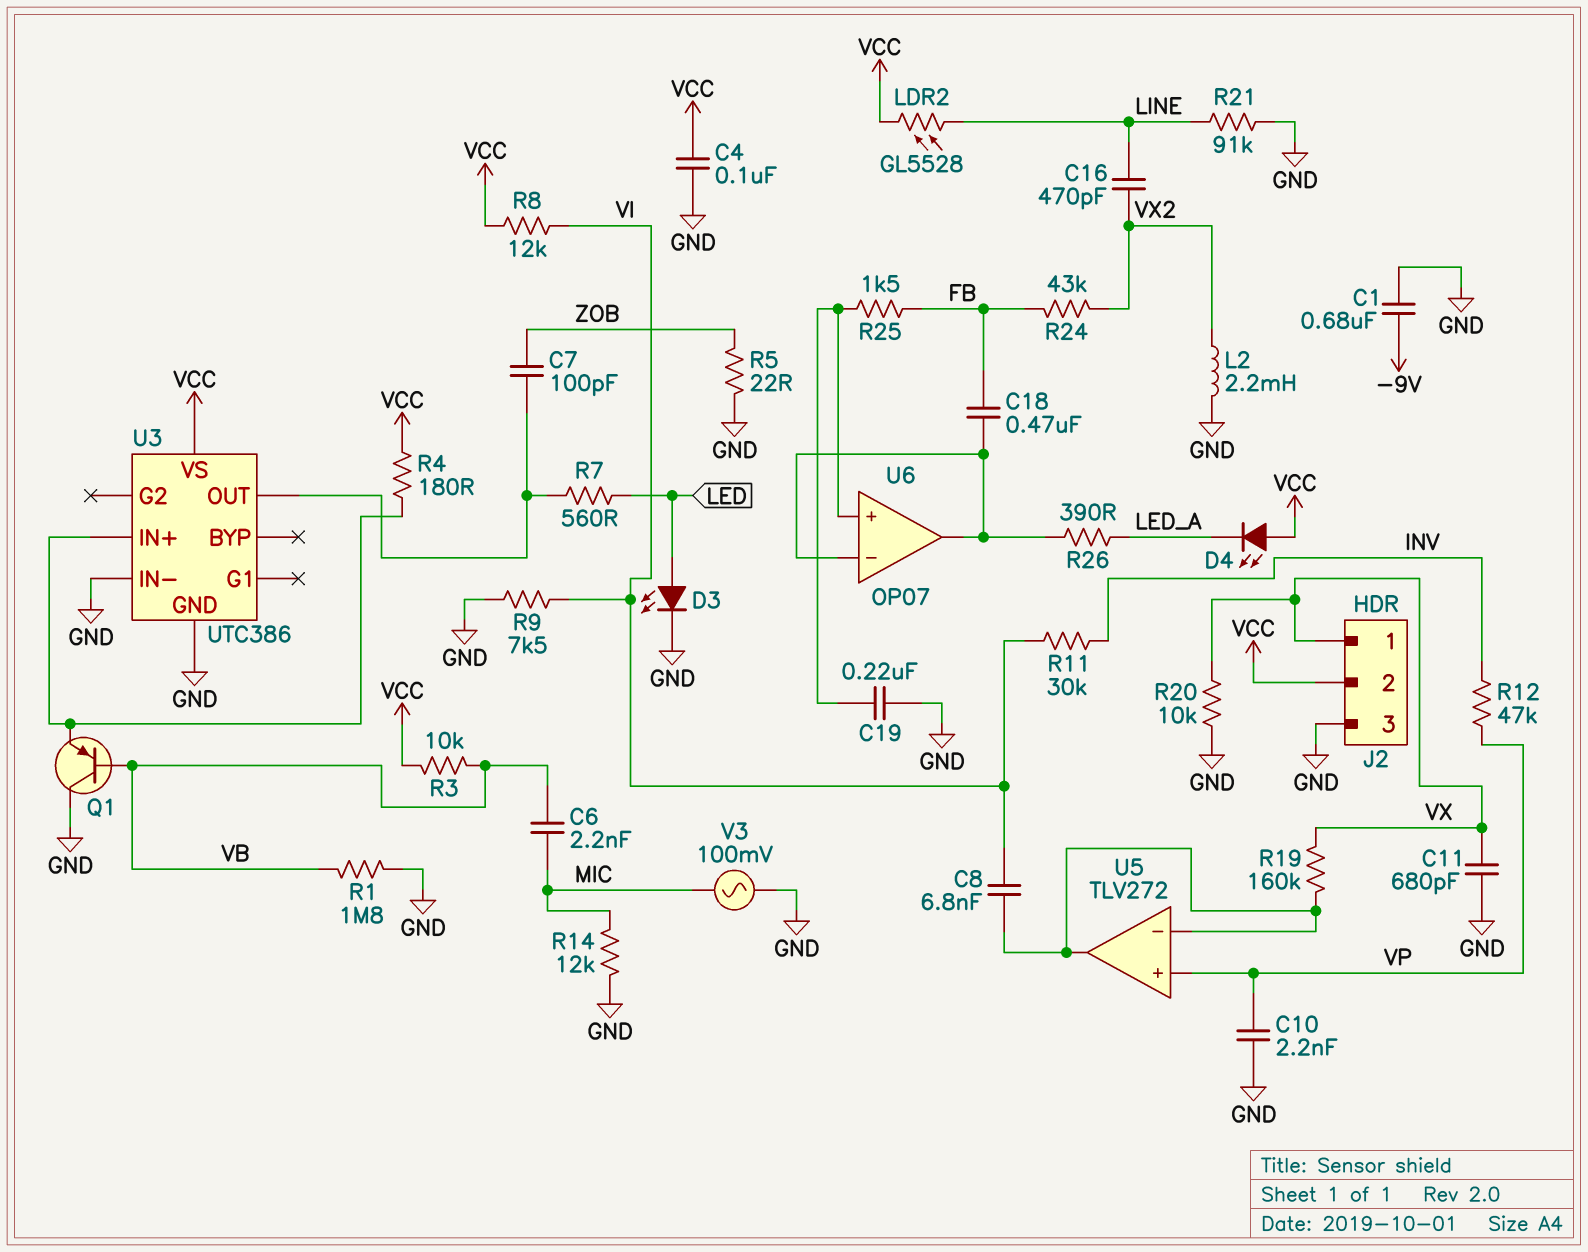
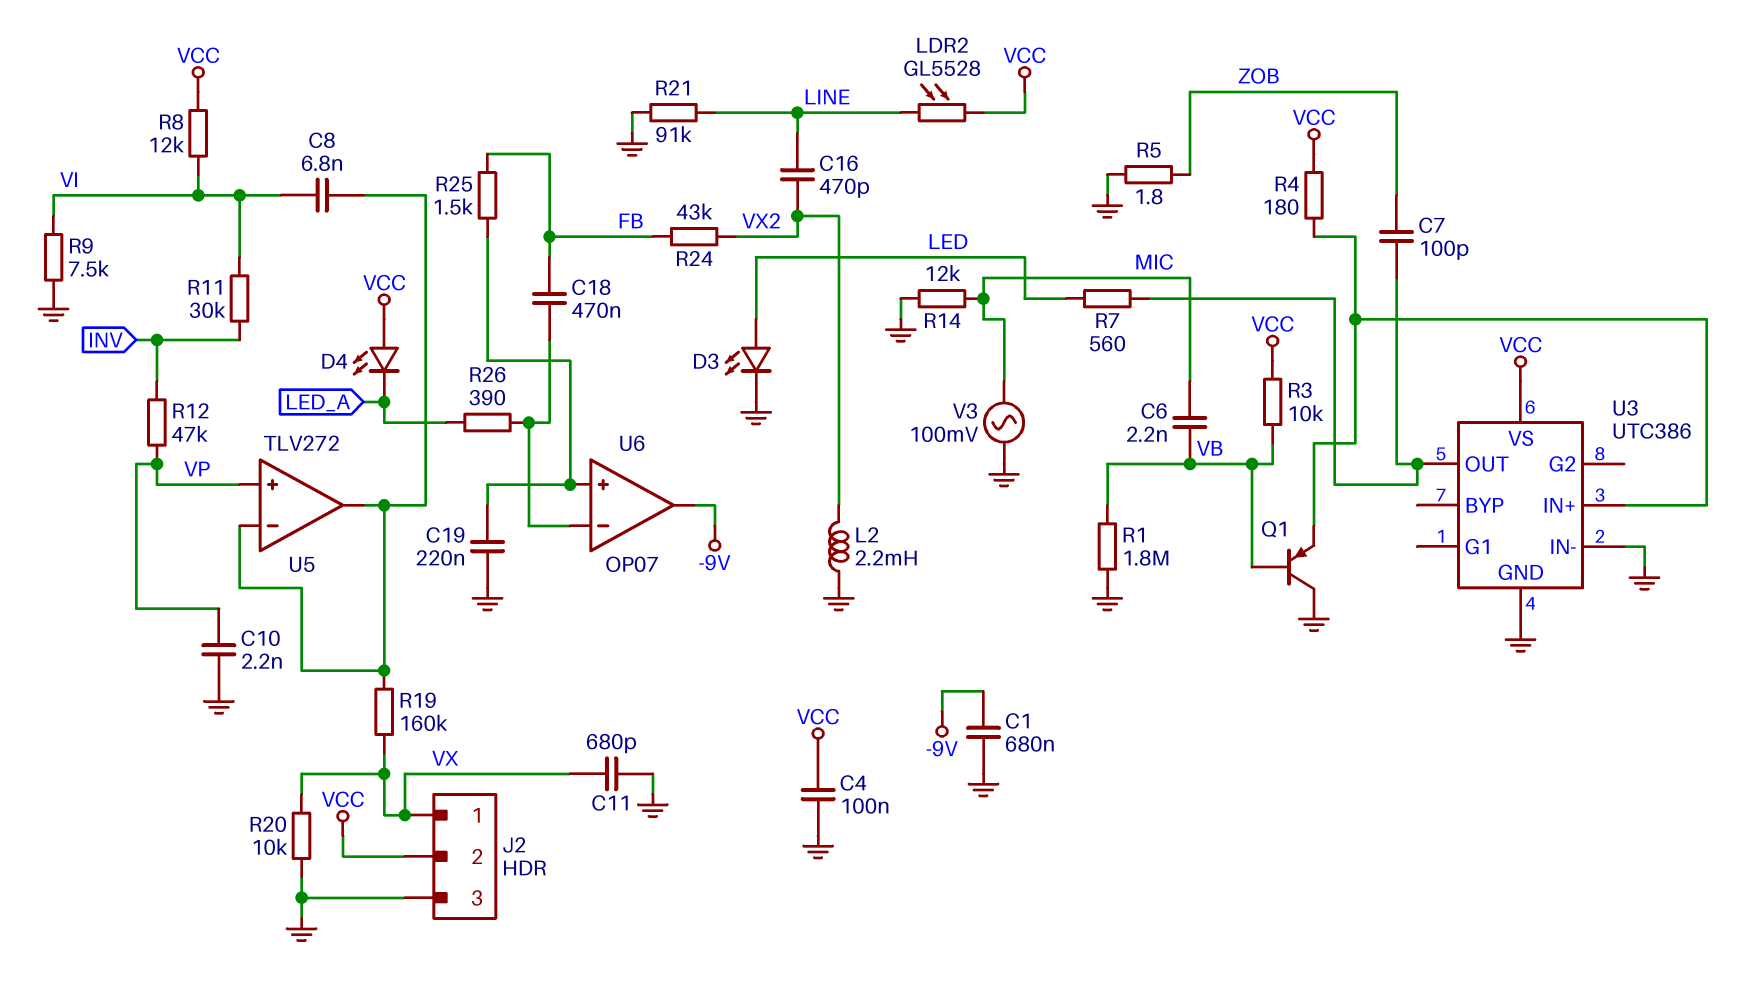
R5: 22 (GND, ZOB) -> 1.8 (GND, ZOB)
U6 pin out: U6/in- -> -9V

